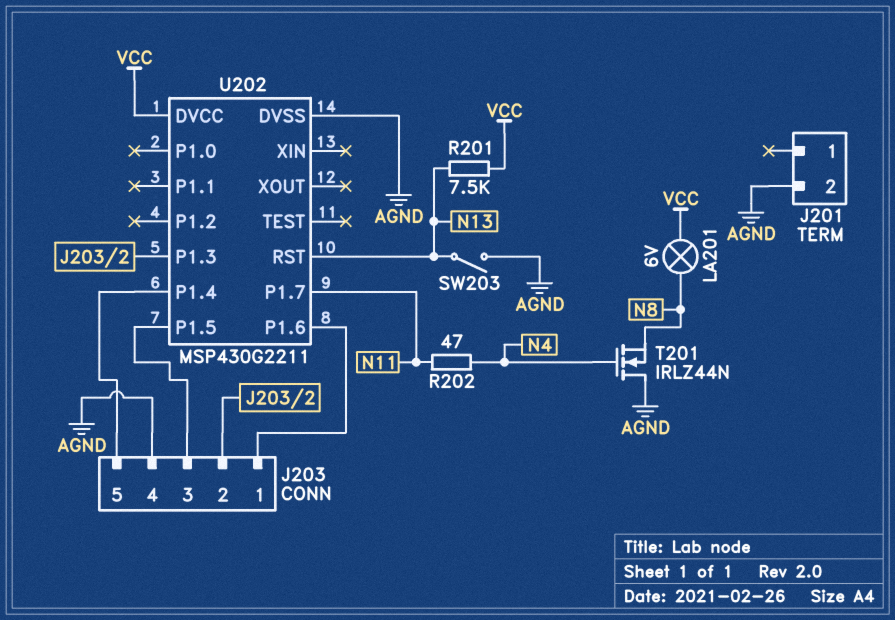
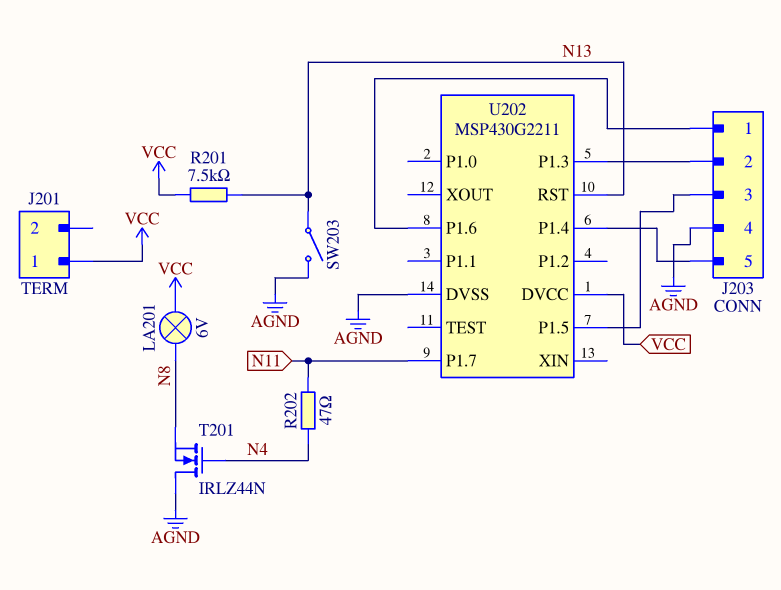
J201 pin 1: none -> VCC
J201 pin 2: AGND -> none

